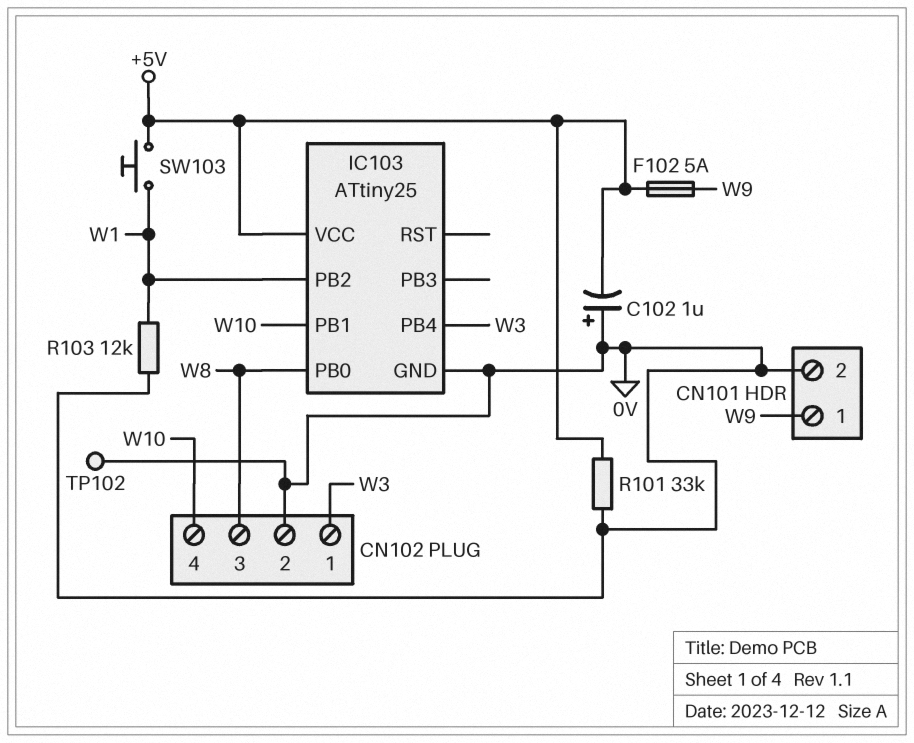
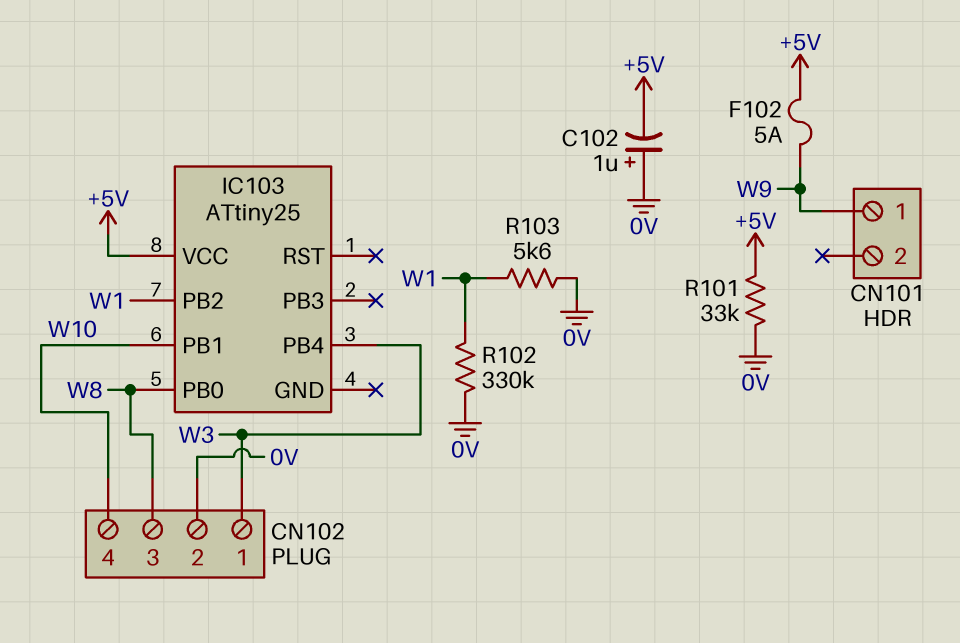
CN101 pin 2: 0V -> none
IC103 pin GND: 0V -> none
R102: none -> 330k (0V, W1)
R103: 12k (0V, W1) -> 5.6k (0V, W1)
SW103: button (+5V, W1) -> none
TP102: test point (0V) -> none

